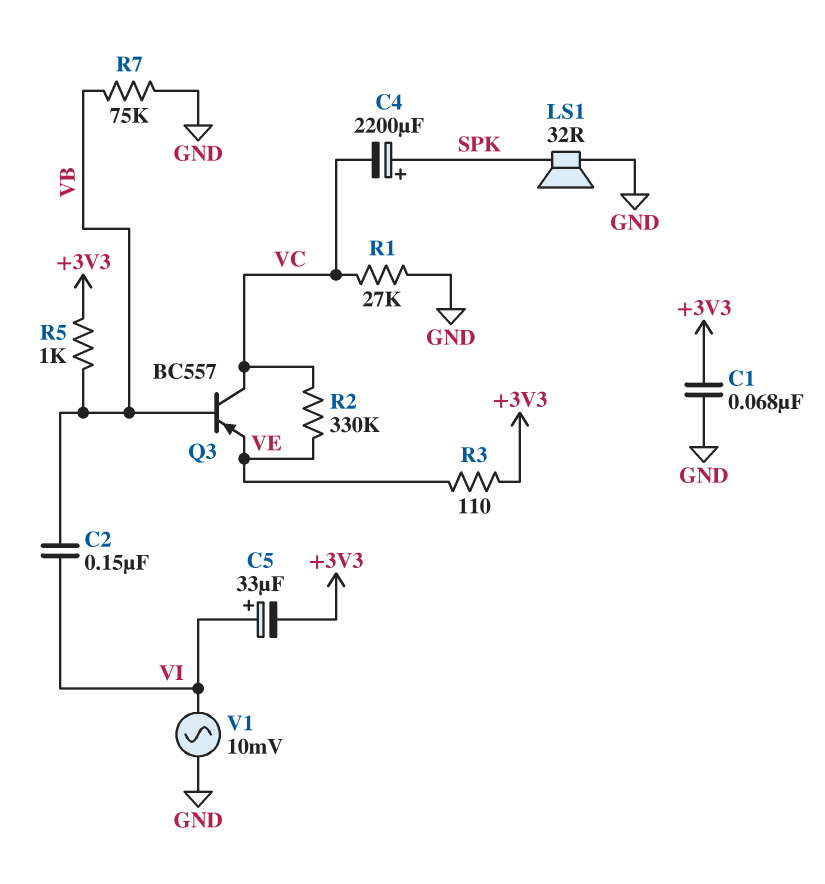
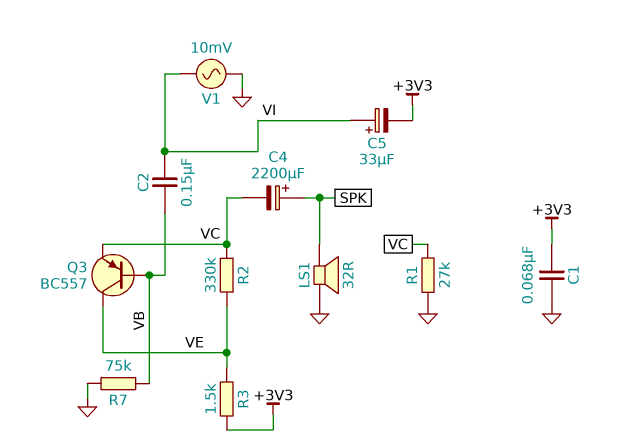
Q3: PNP BC557 (B VB, C VC, E VE) -> PNP BC557 (B VB, C VE, E VC)
R3: 110 (+3V3, VE) -> 1.5k (+3V3, VE)
R5: 1k (+3V3, VB) -> none

